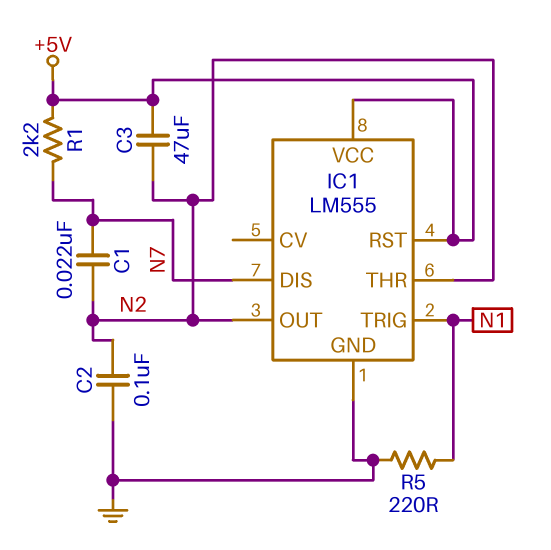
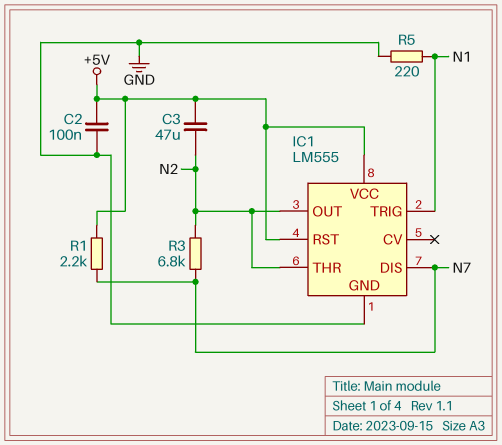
C1: 22nF (N2, N7) -> none
C2: 100nF (GND, N2) -> 100nF (+5V, GND)
R3: none -> 6.8k (N2, N7)

